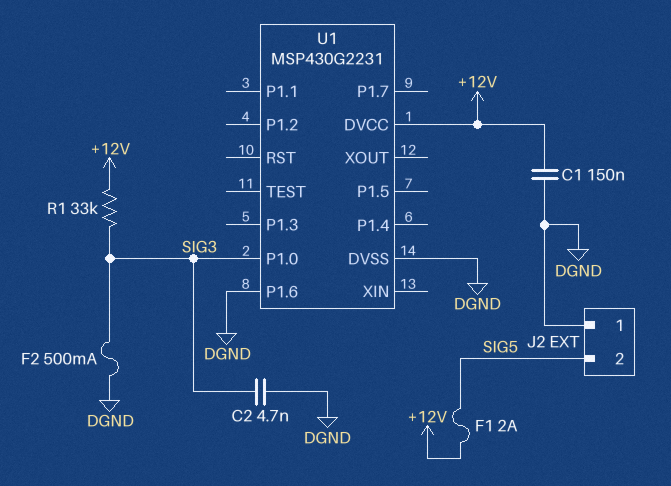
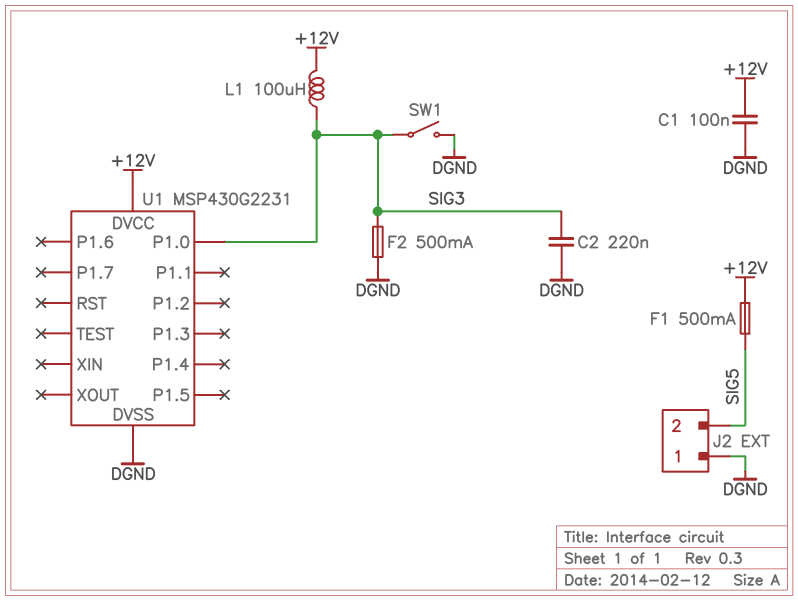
C1: 150nF (+12V, DGND) -> 100nF (+12V, DGND)
C2: 4.7nF (DGND, SIG3) -> 220nF (DGND, SIG3)
F1: 2A (+12V, SIG5) -> 500mA (+12V, SIG5)
L1: none -> 100uH (+12V, SIG3)
R1: 33k (+12V, SIG3) -> none
SW1: none -> switch (DGND, SIG3)
U1 pin P1.6: DGND -> none

